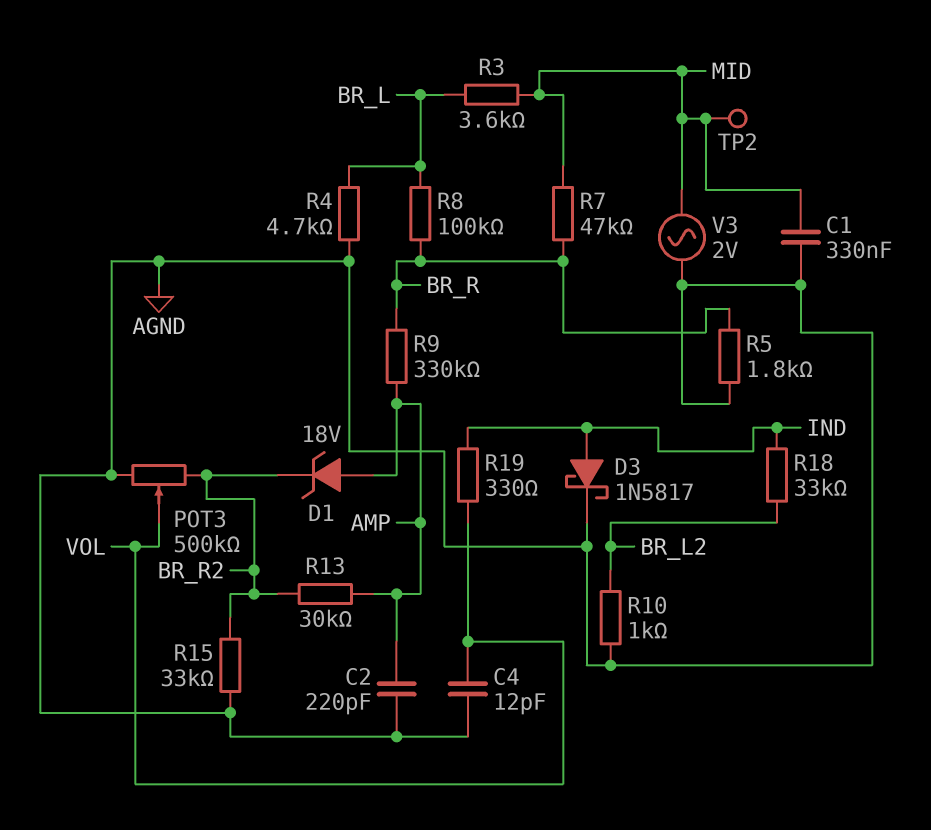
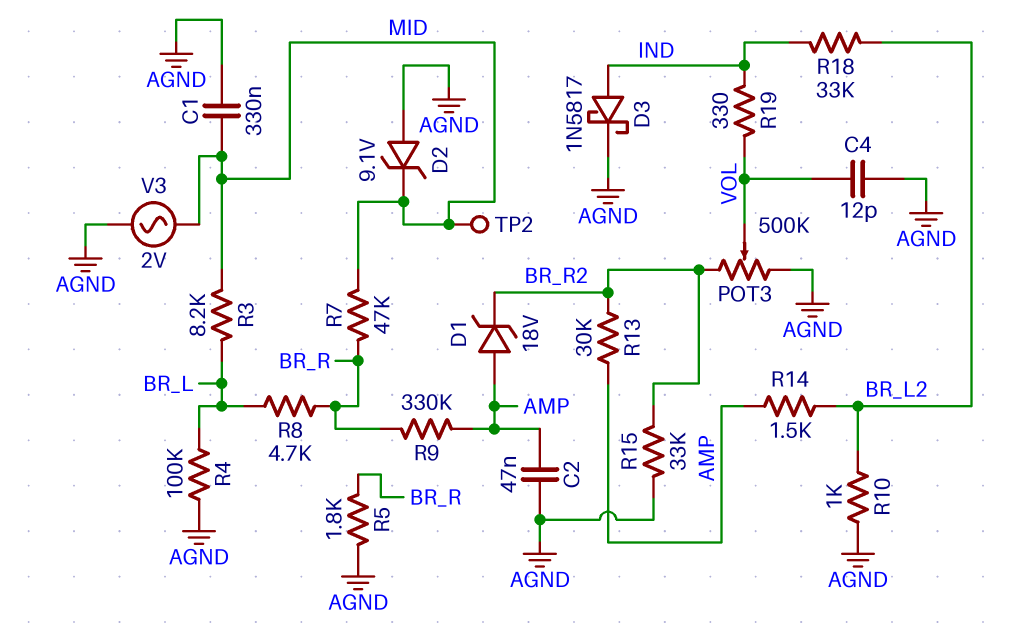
C2: 220pF (AGND, AMP) -> 47nF (AGND, AMP)
D2: none -> zener 9.1V (A AGND, K MID)
R3: 3.6k (BR_L, MID) -> 8.2k (BR_L, MID)
R4: 4.7k (AGND, BR_L) -> 100k (AGND, BR_L)
R8: 100k (BR_L, BR_R) -> 4.7k (BR_L, BR_R)
R14: none -> 1.5k (AMP, BR_L2)

